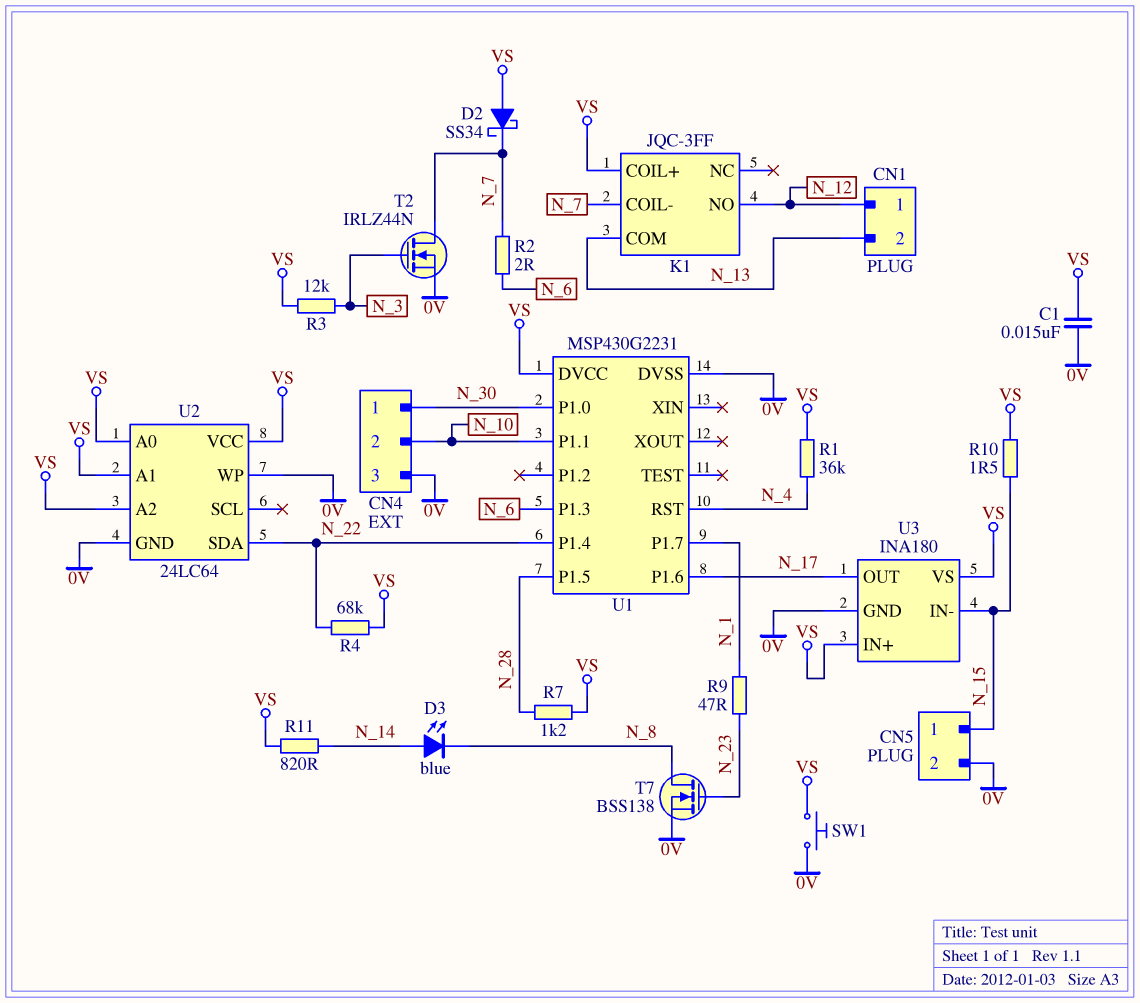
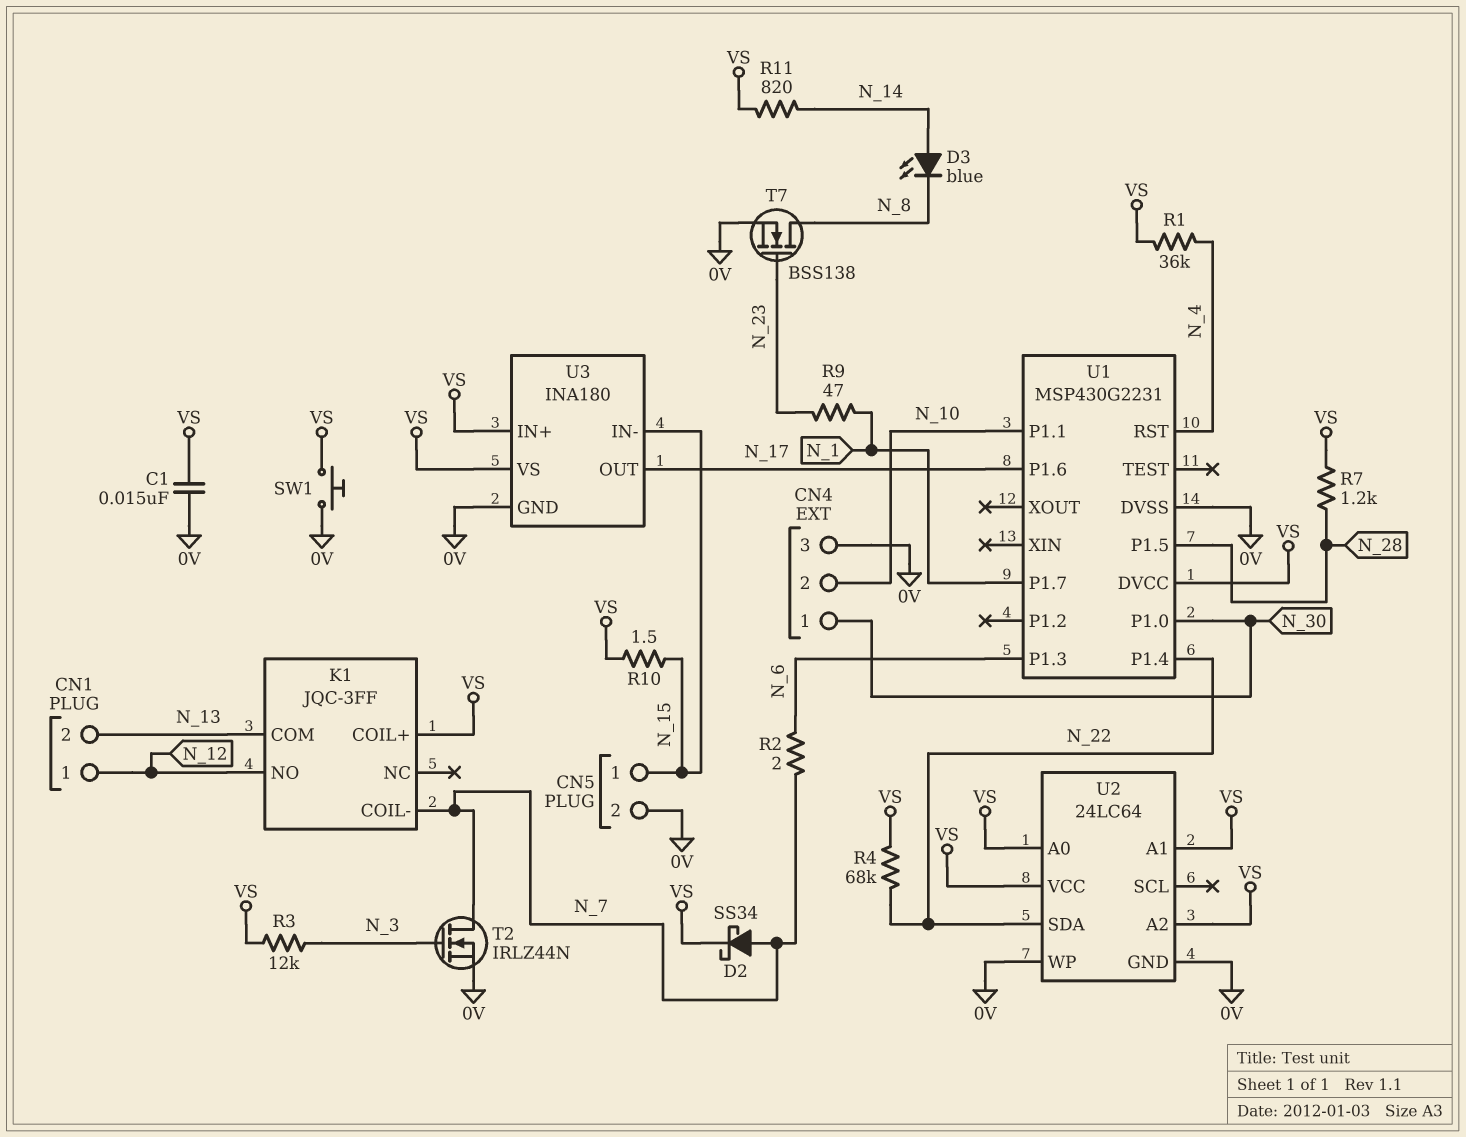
D2: schottky SS34 (A VS, K N_7) -> schottky SS34 (A N_7, K VS)

